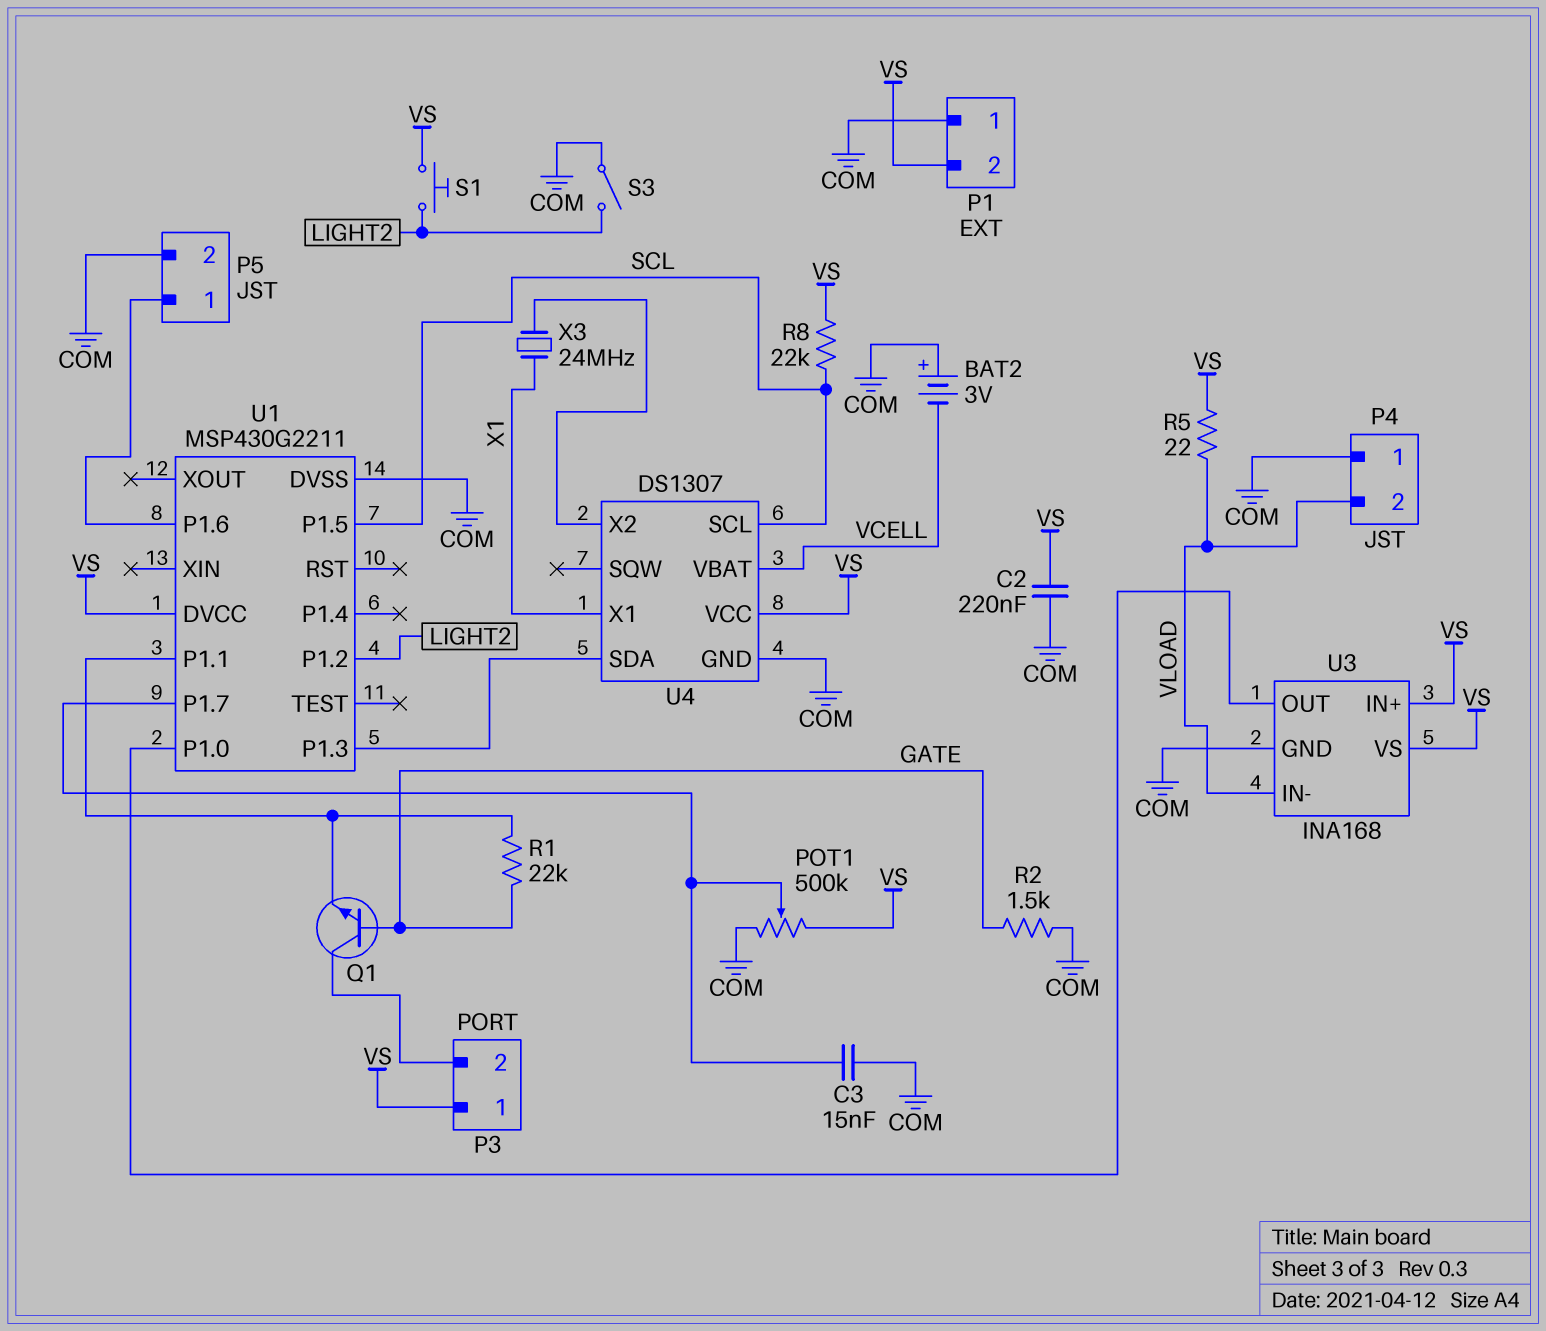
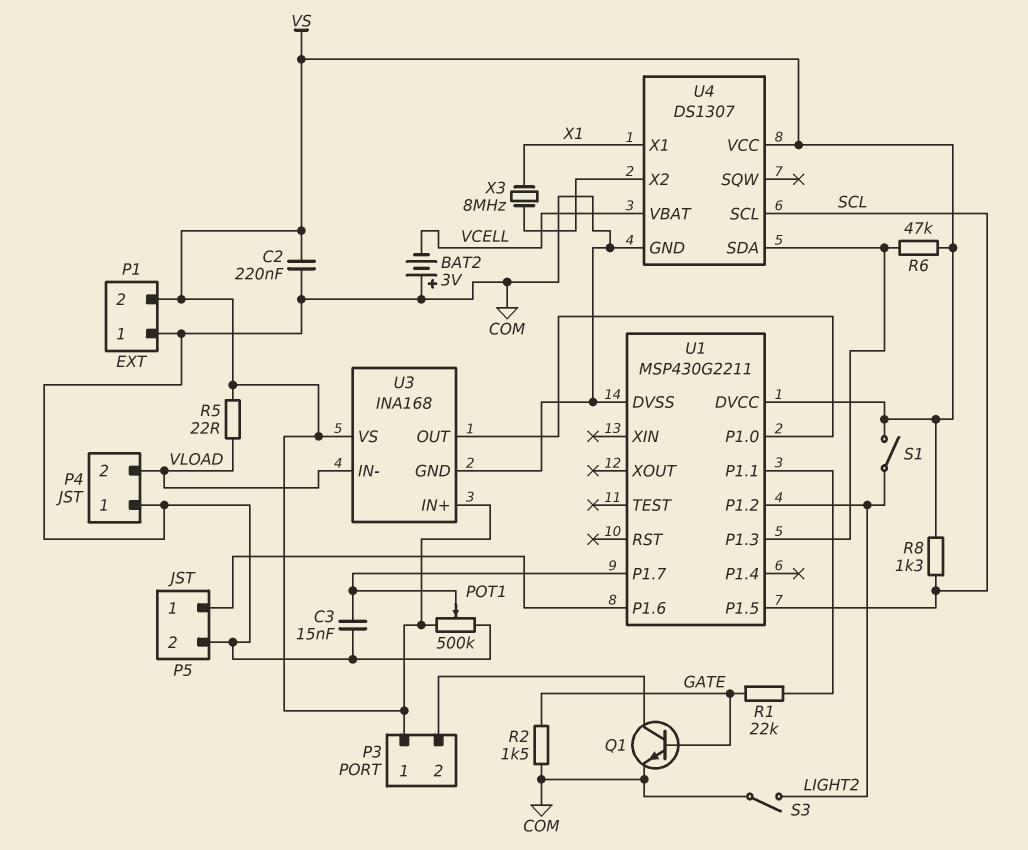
Q1: NPN (B GATE, C P3/2, E U1/P1.1) -> NPN (B GATE, C P3/2, E COM)
R6: none -> 47k (U1/P1.3, VS)
R8: 22k (SCL, VS) -> 1.3k (SCL, VS)
S1: button (LIGHT2, VS) -> switch (LIGHT2, VS)
X3: 24MHz (U4/X2, X1) -> 8MHz (U4/X2, X1)

